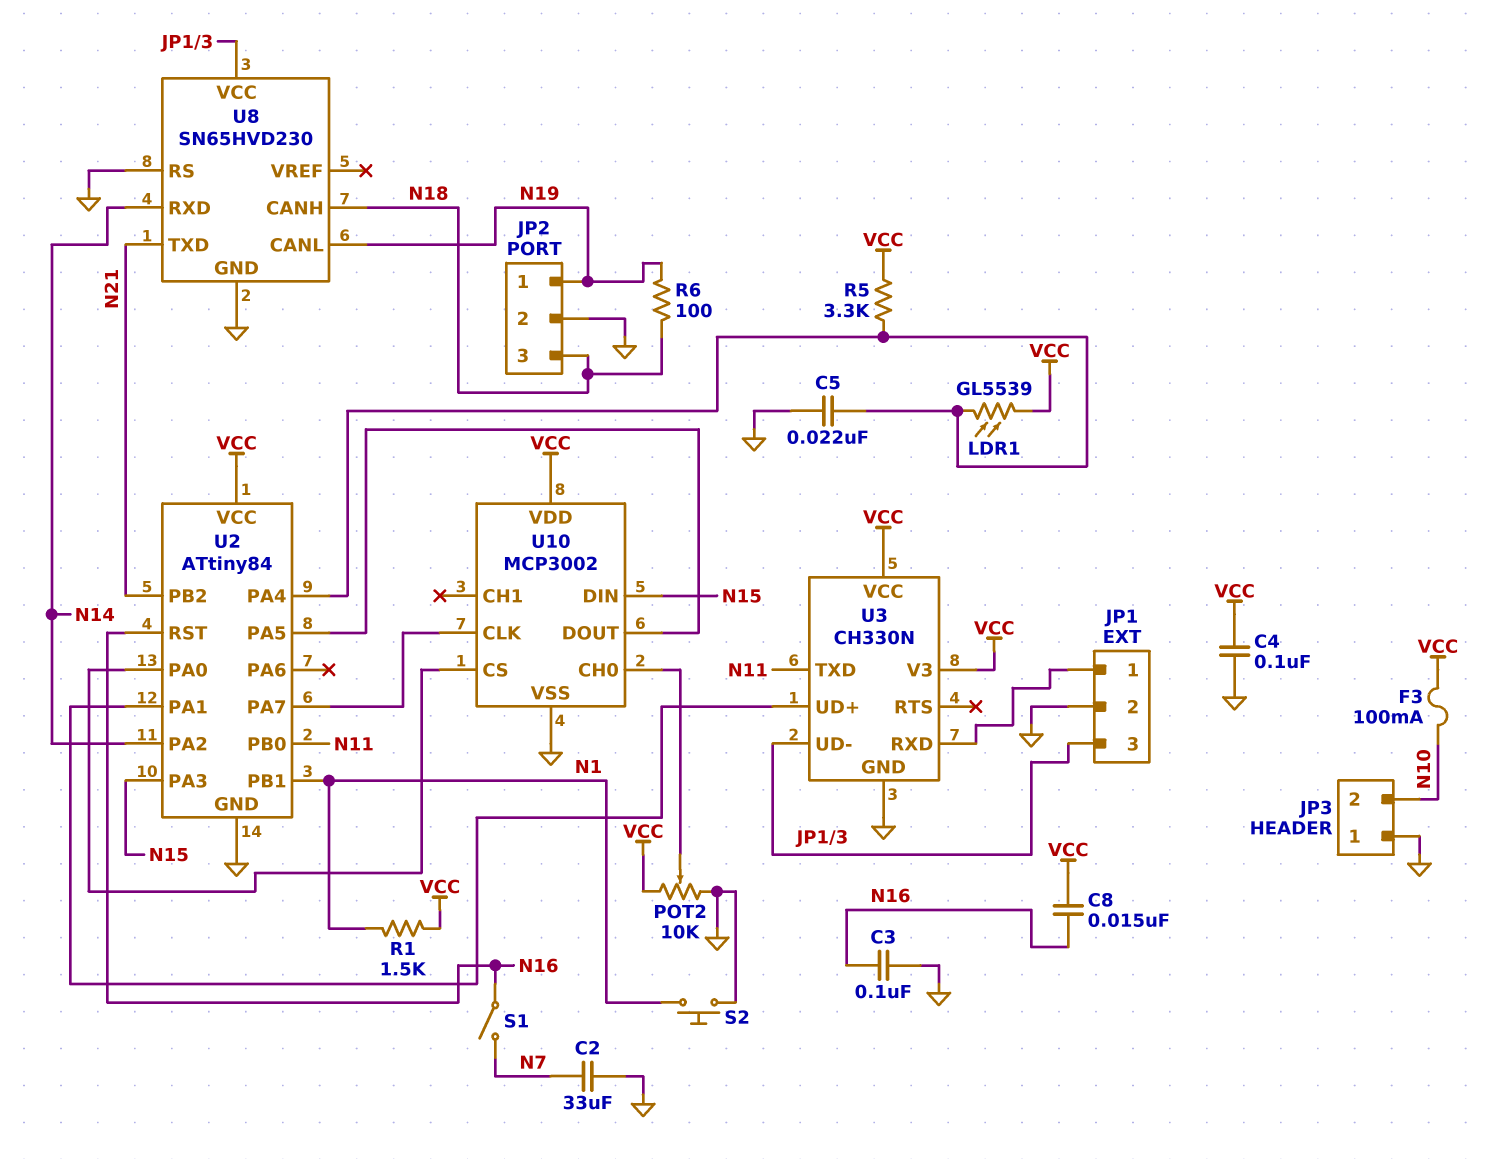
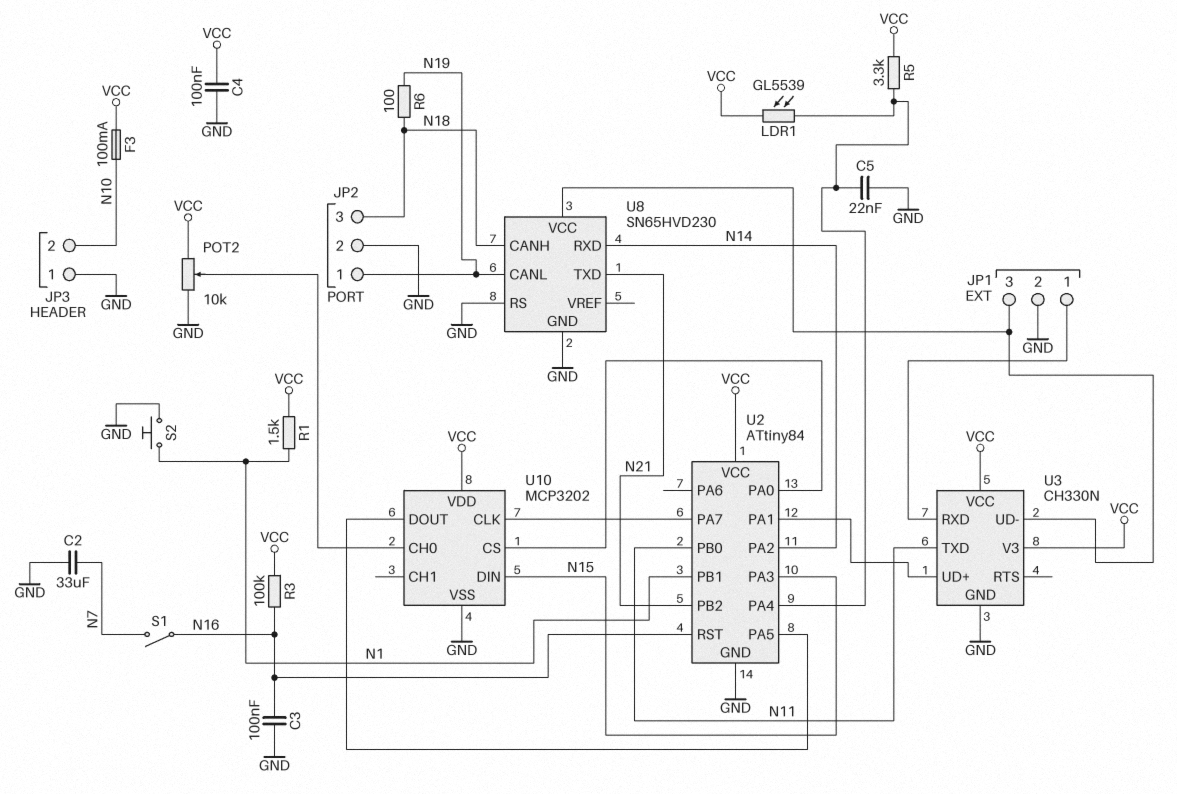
C8: 15nF (N16, VCC) -> none
R3: none -> 100k (N16, VCC)
U10: MCP3002 -> MCP3202

